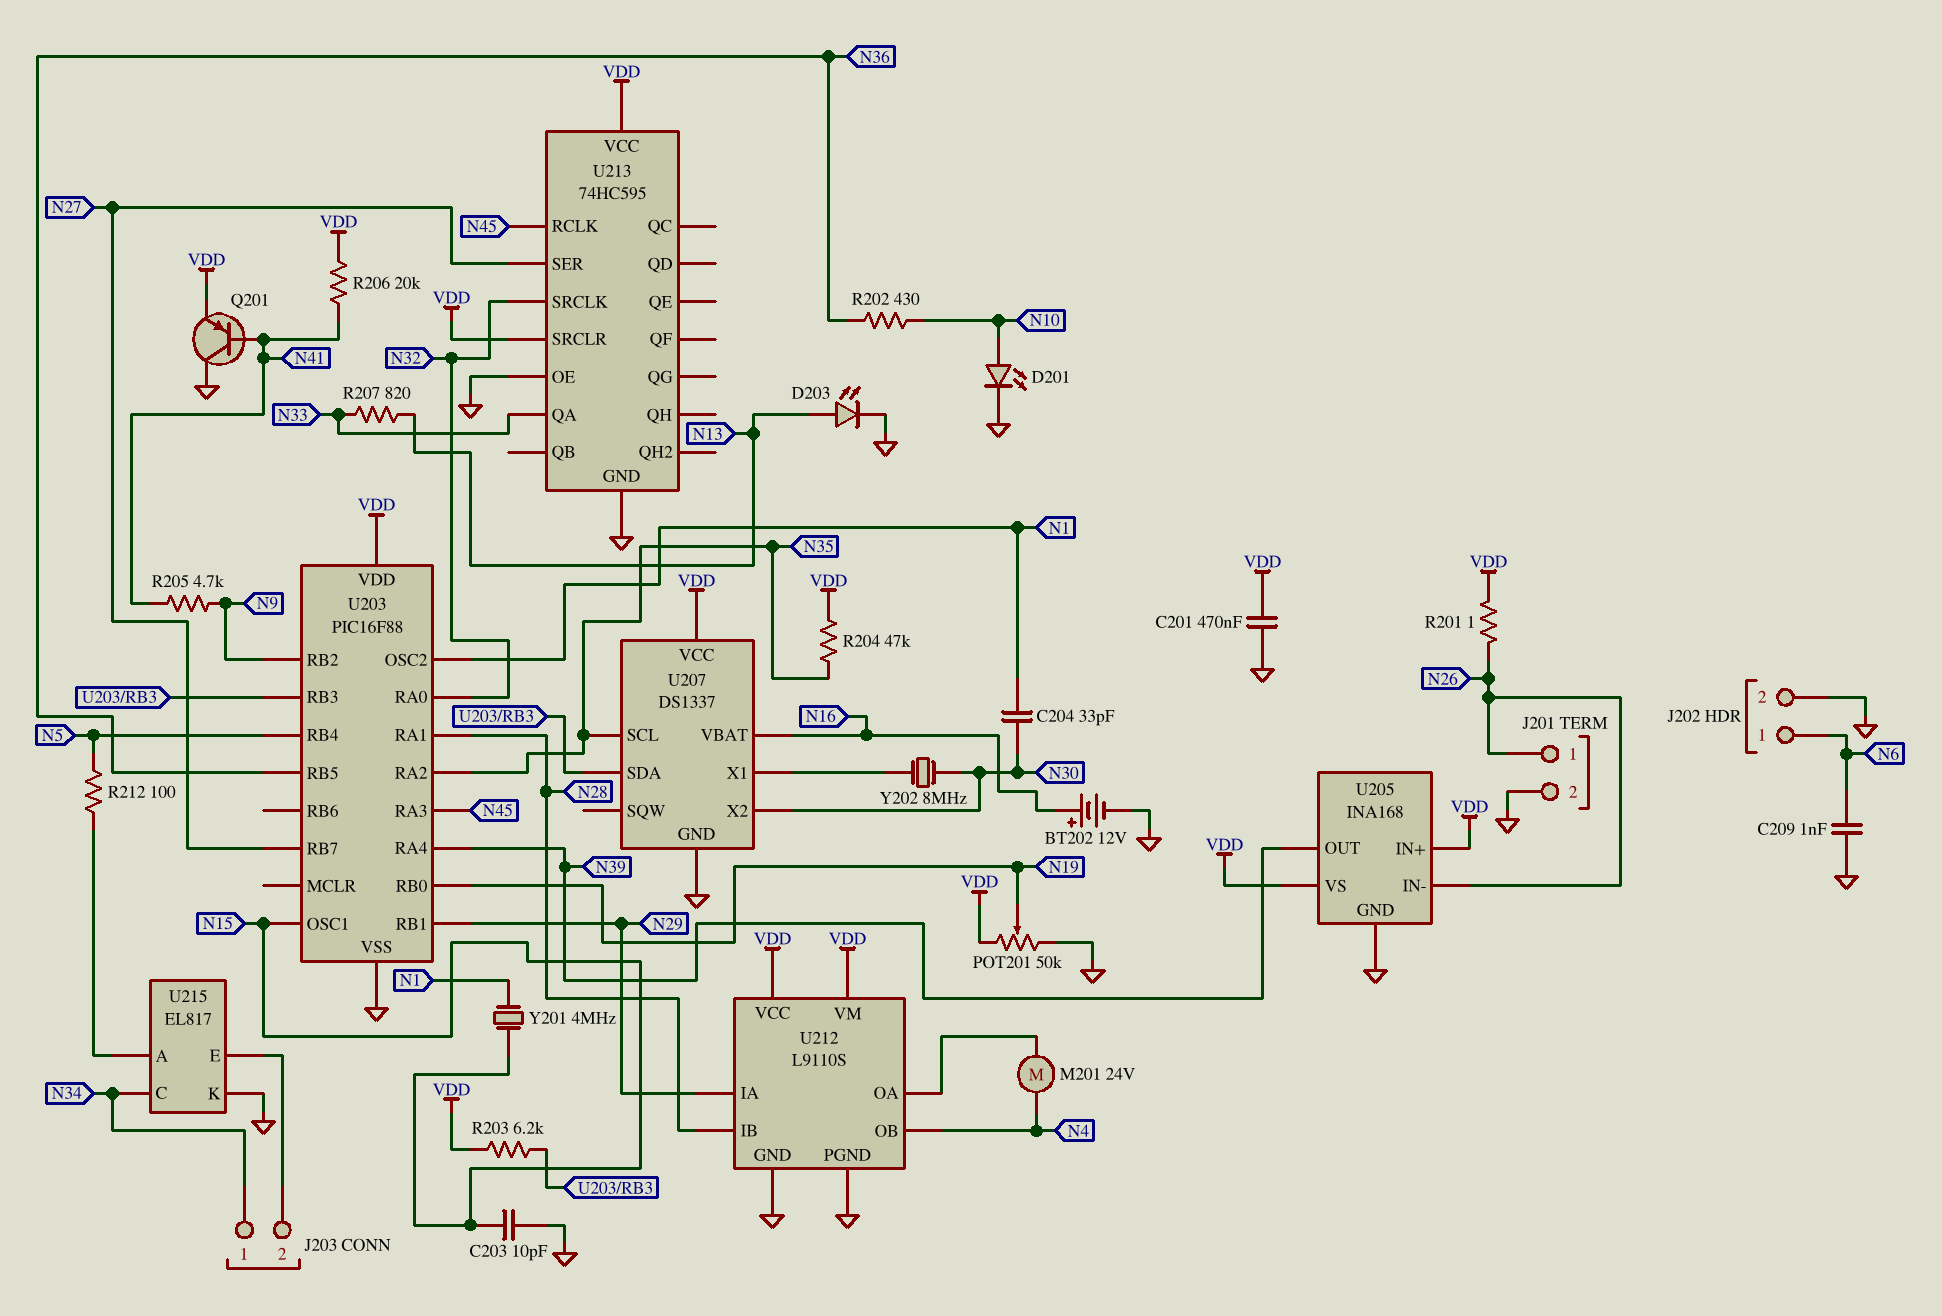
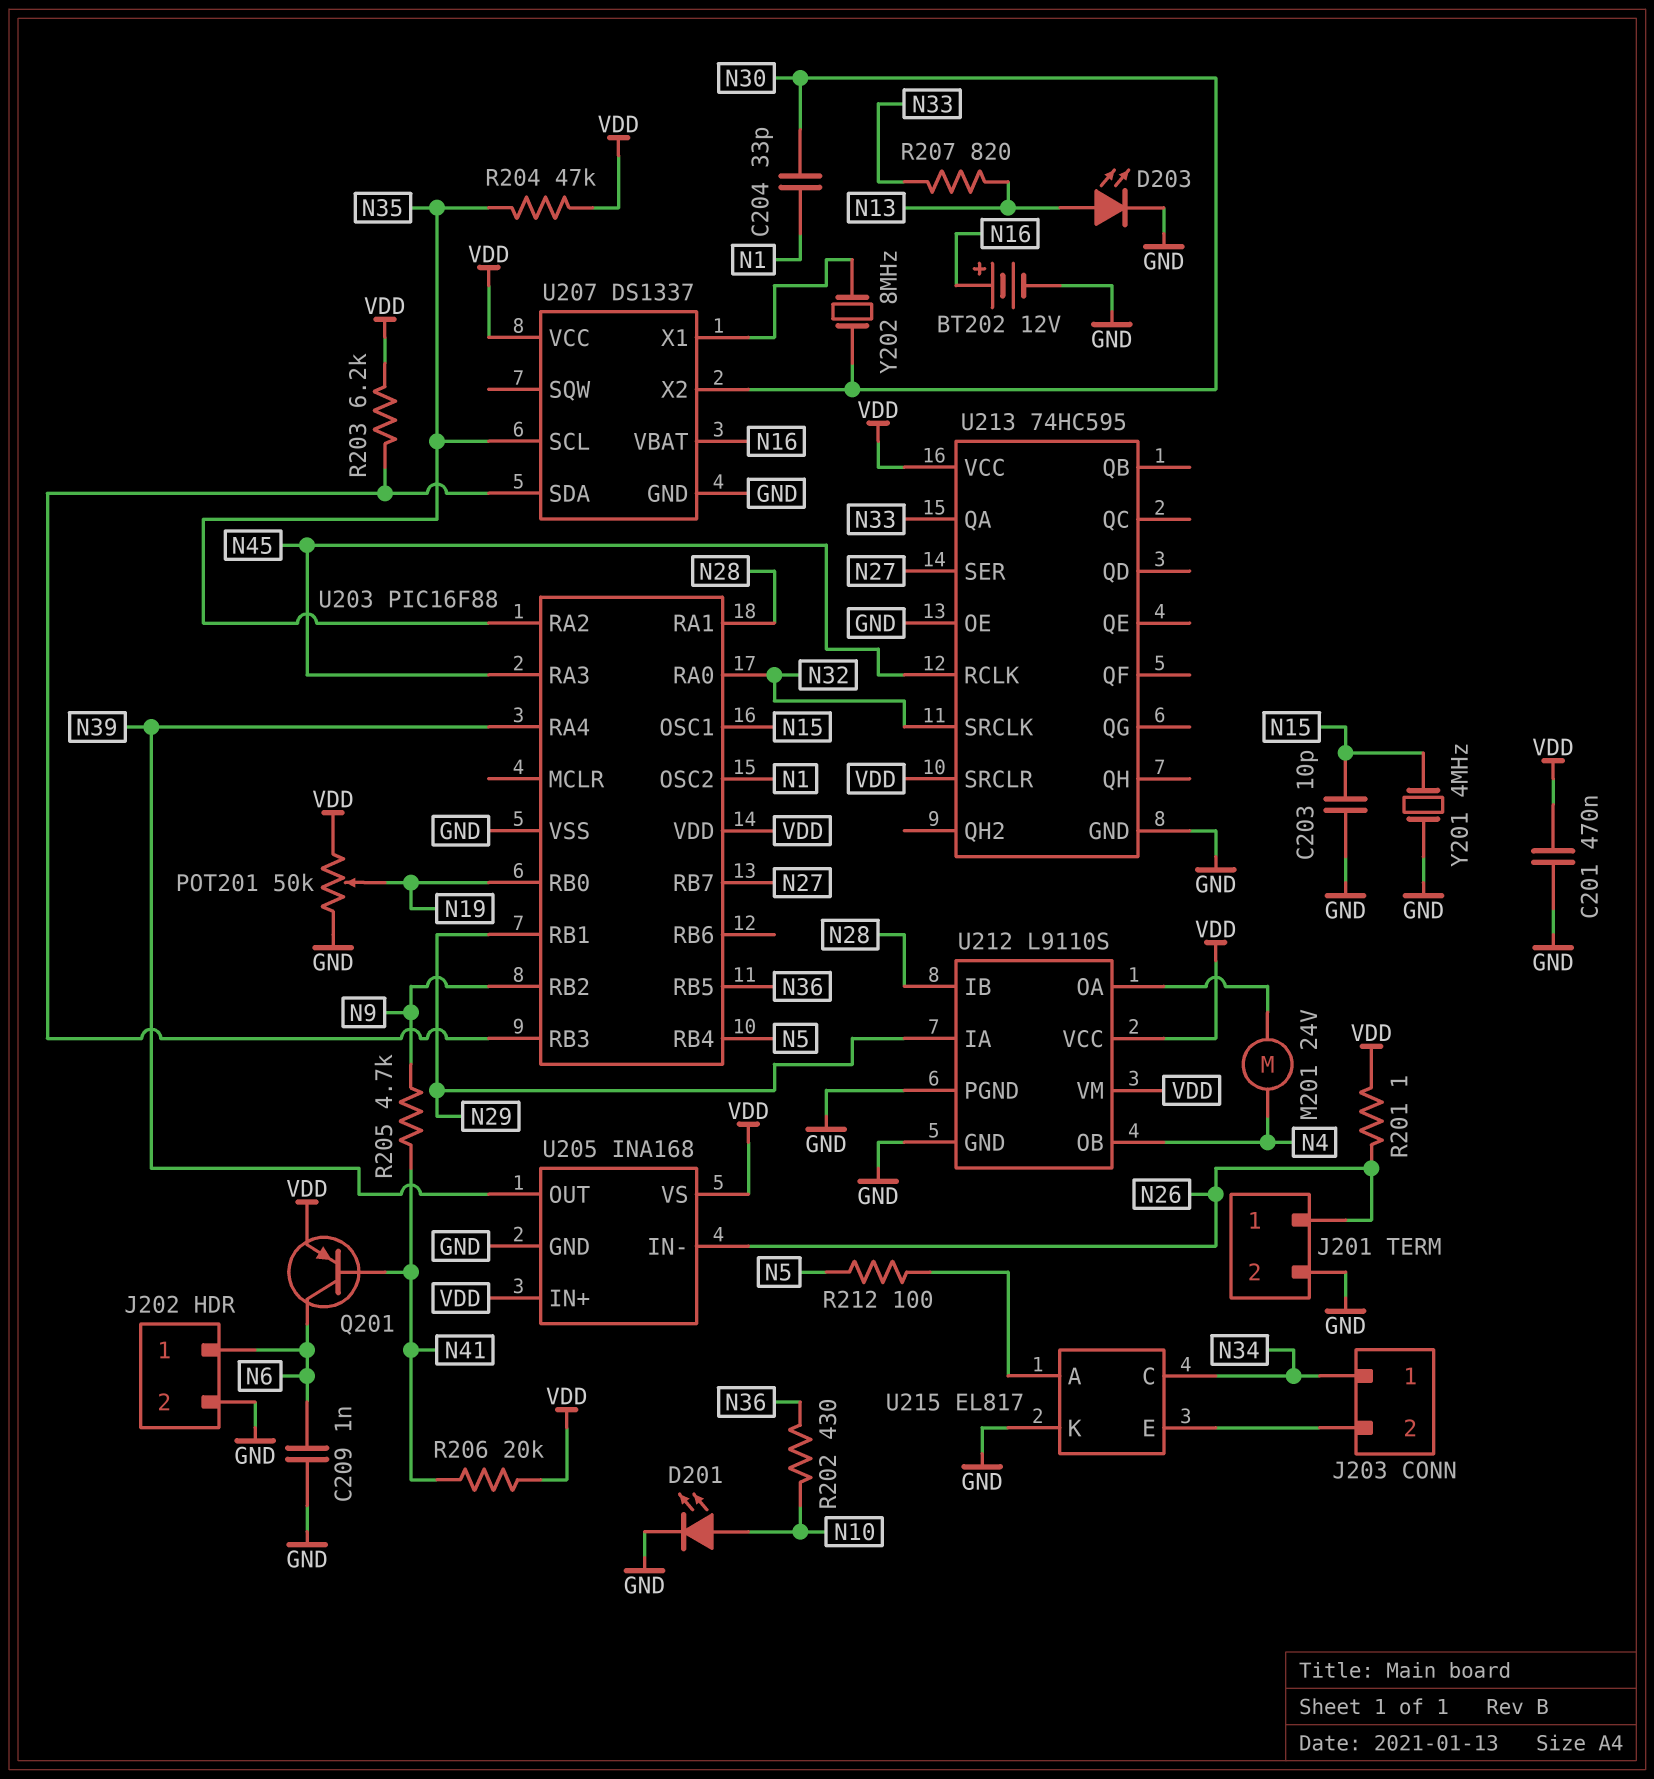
Q201: PNP (B N41, C GND, E VDD) -> PNP (B N41, C N6, E VDD)
Y201: 4MHz (N1, N15) -> 4MHz (GND, N15)

